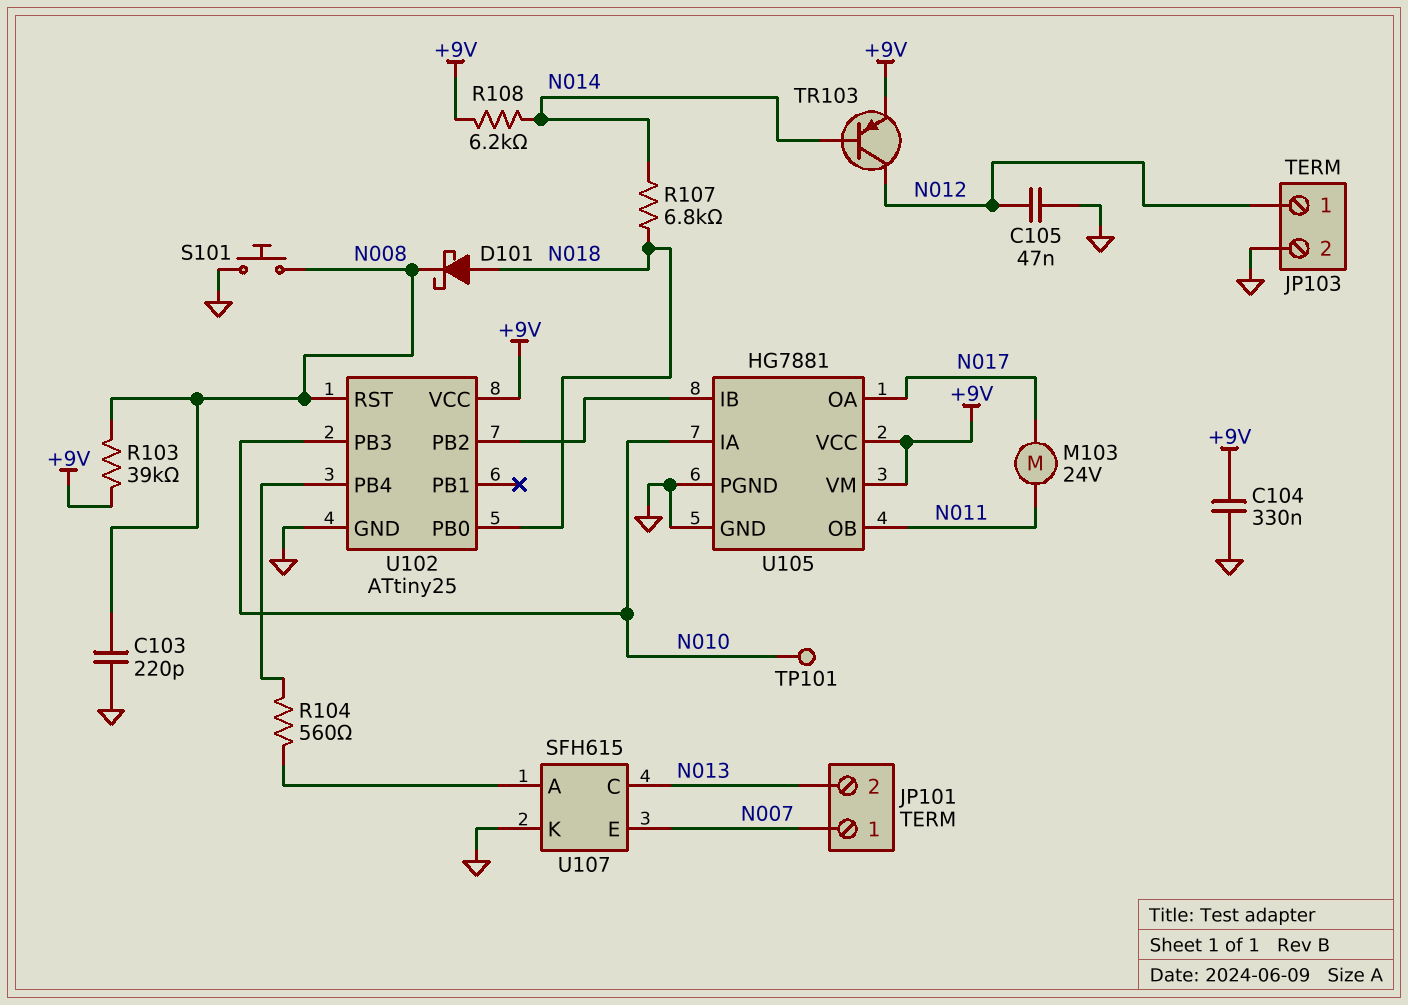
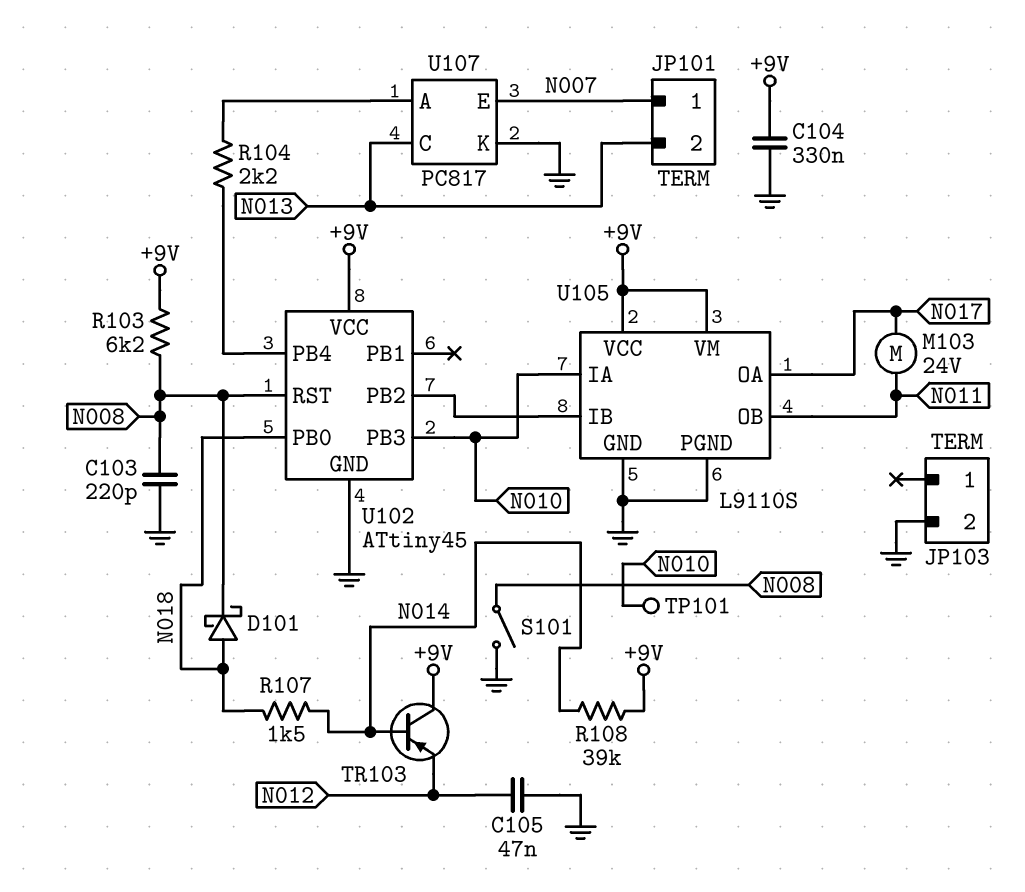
JP103 pin 1: N012 -> none
R103: 39k (+9V, N008) -> 6.2k (+9V, N008)
R104: 560 (U102/PB4, U107/A) -> 2.2k (U102/PB4, U107/A)
R107: 6.8k (N014, N018) -> 1.5k (N014, N018)
R108: 6.2k (+9V, N014) -> 39k (+9V, N014)
S101: button (GND, N008) -> switch (GND, N008)
TR103: PNP (B N014, C N012, E +9V) -> PNP (B N014, C +9V, E N012)
U102: ATtiny25 -> ATtiny45
U105: HG7881 -> L9110S
U107: SFH615 -> PC817

